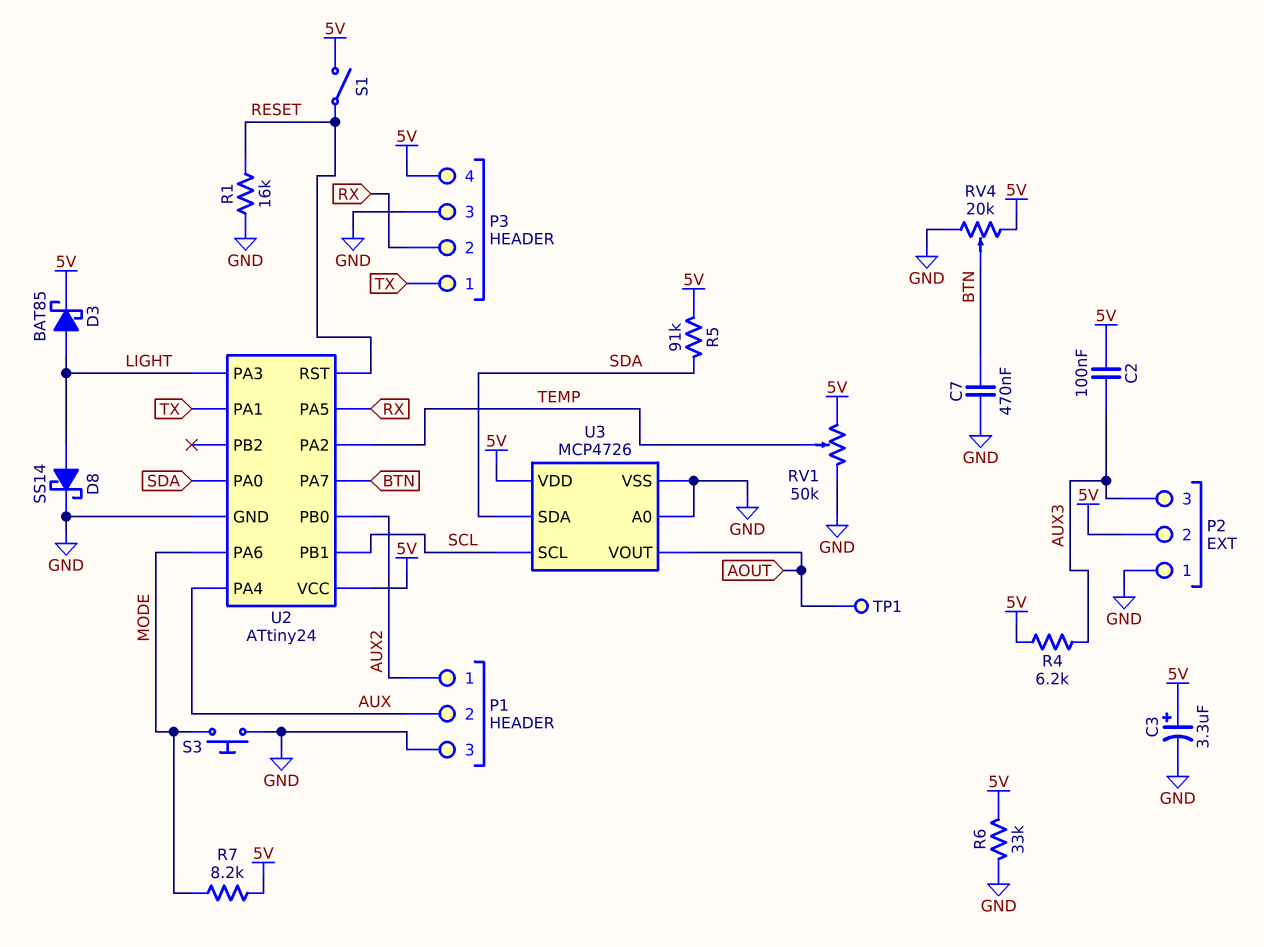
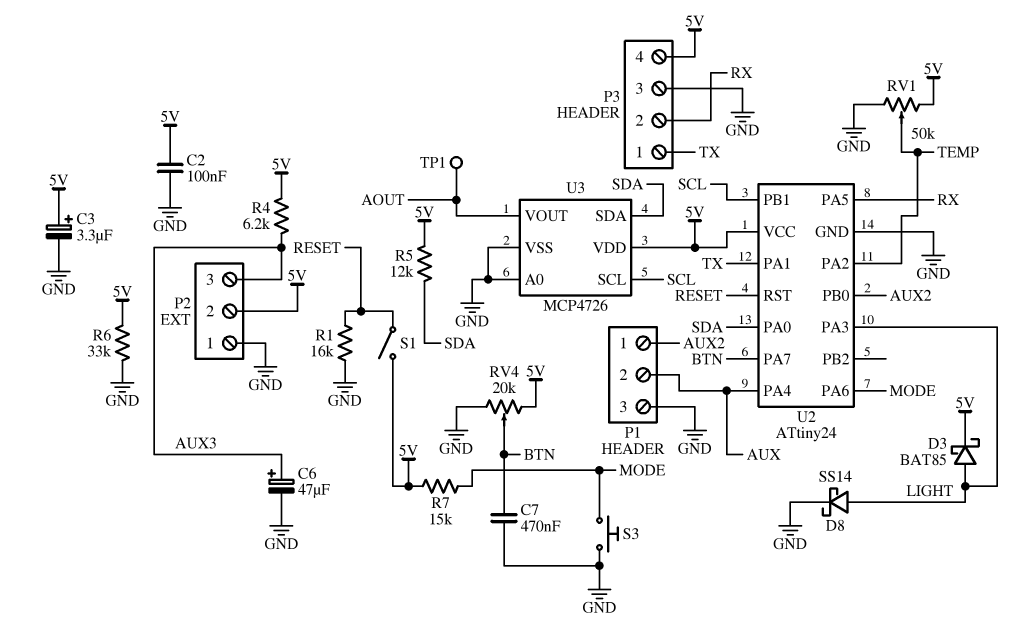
C2: 100nF (5V, AUX3) -> 100nF (5V, GND)
C6: none -> 47uF (plus AUX3, minus GND)
R5: 91k (5V, SDA) -> 12k (5V, SDA)
R7: 8.2k (5V, MODE) -> 15k (5V, MODE)

